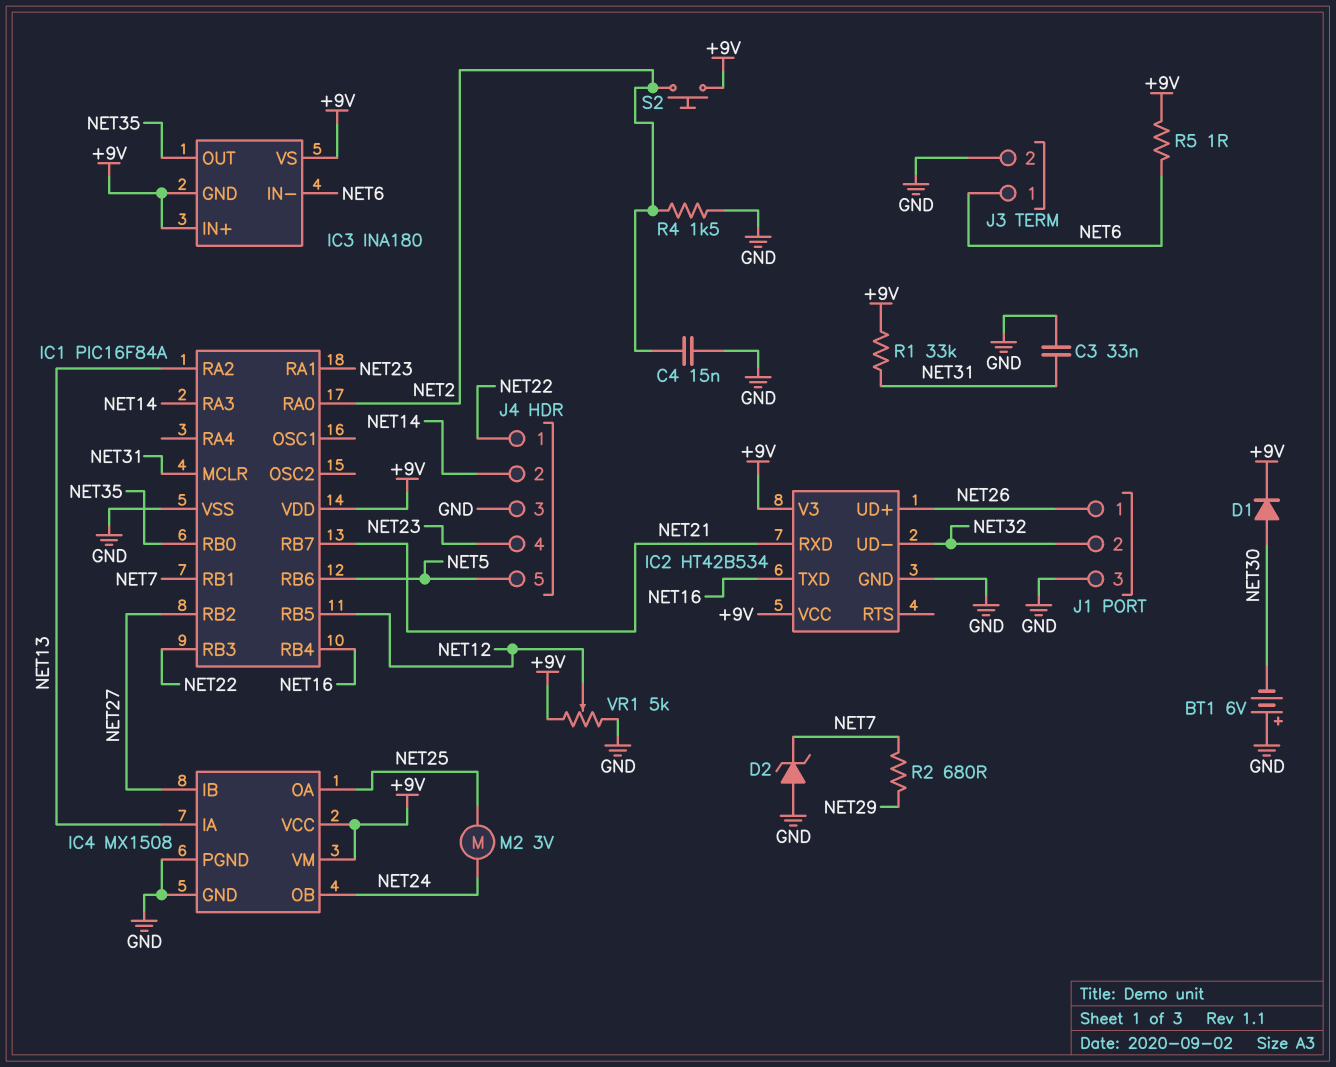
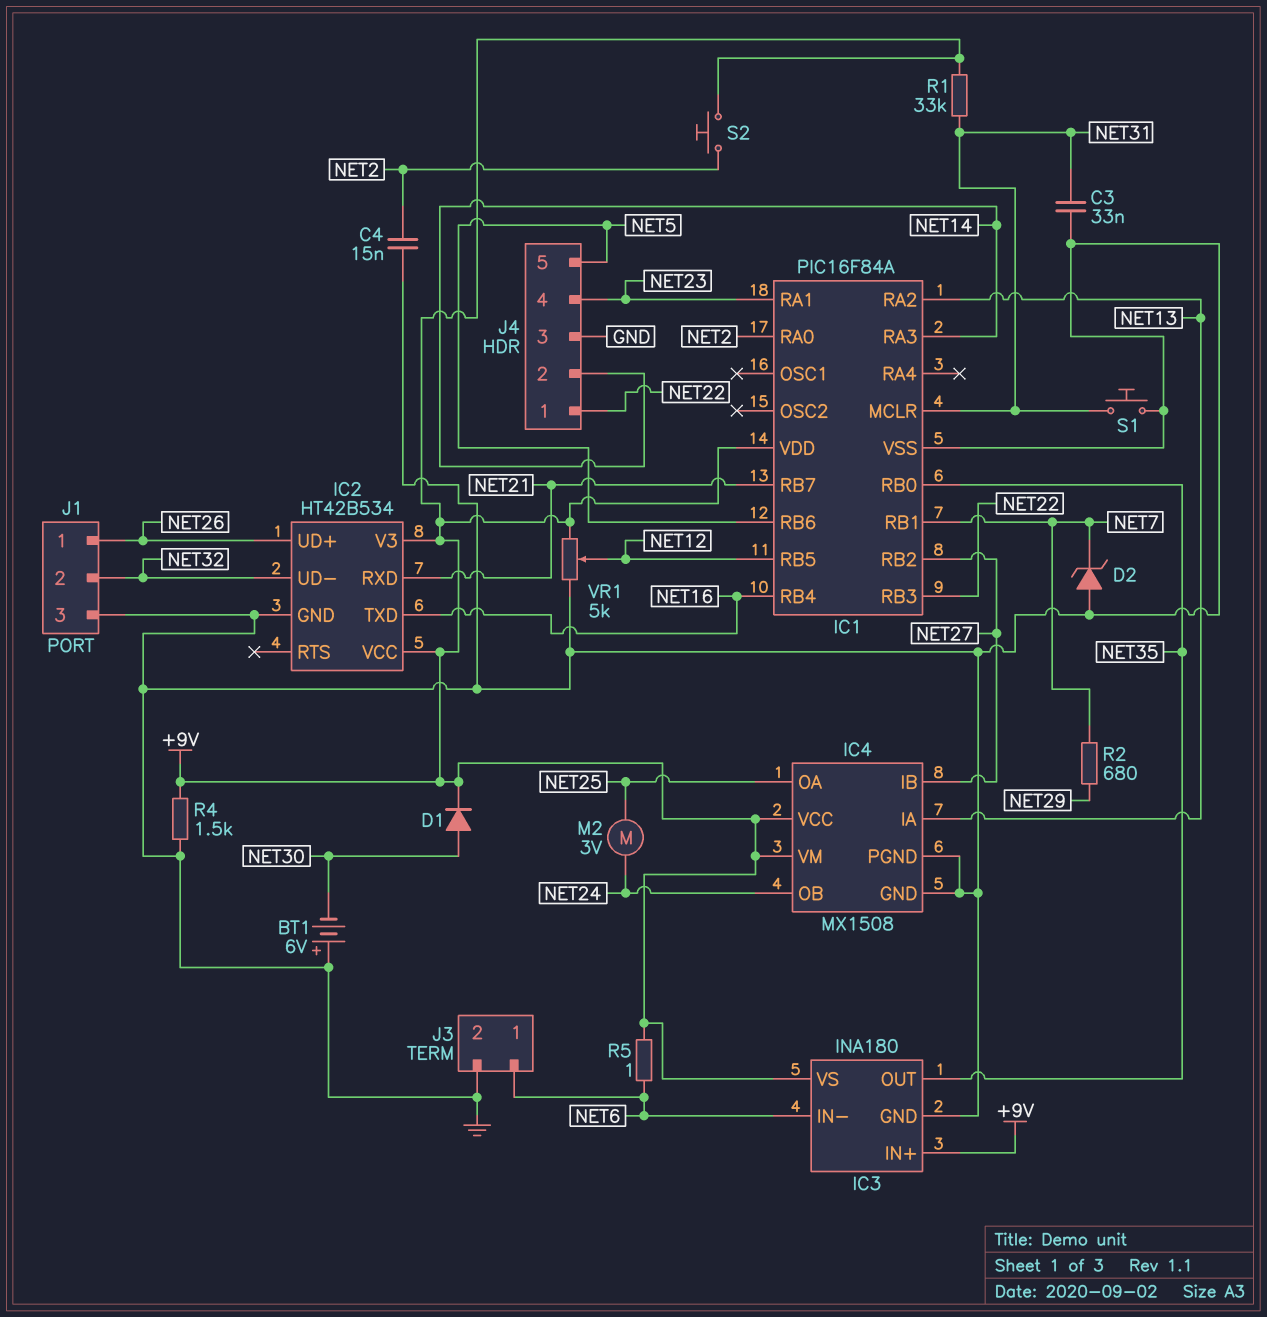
IC3 pin GND: +9V -> GND
R4: 1.5k (GND, NET2) -> 1.5k (+9V, GND)
S1: none -> button (GND, NET31)

